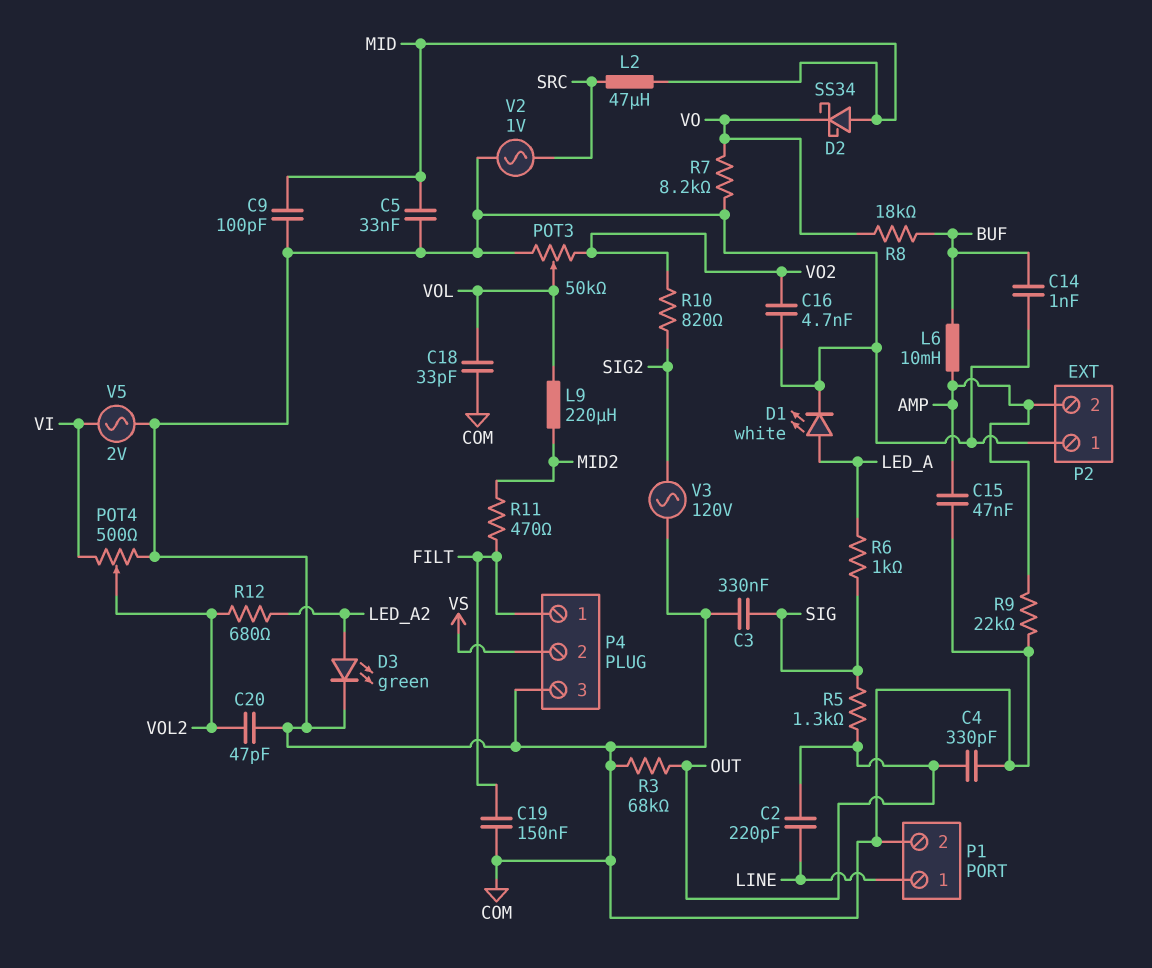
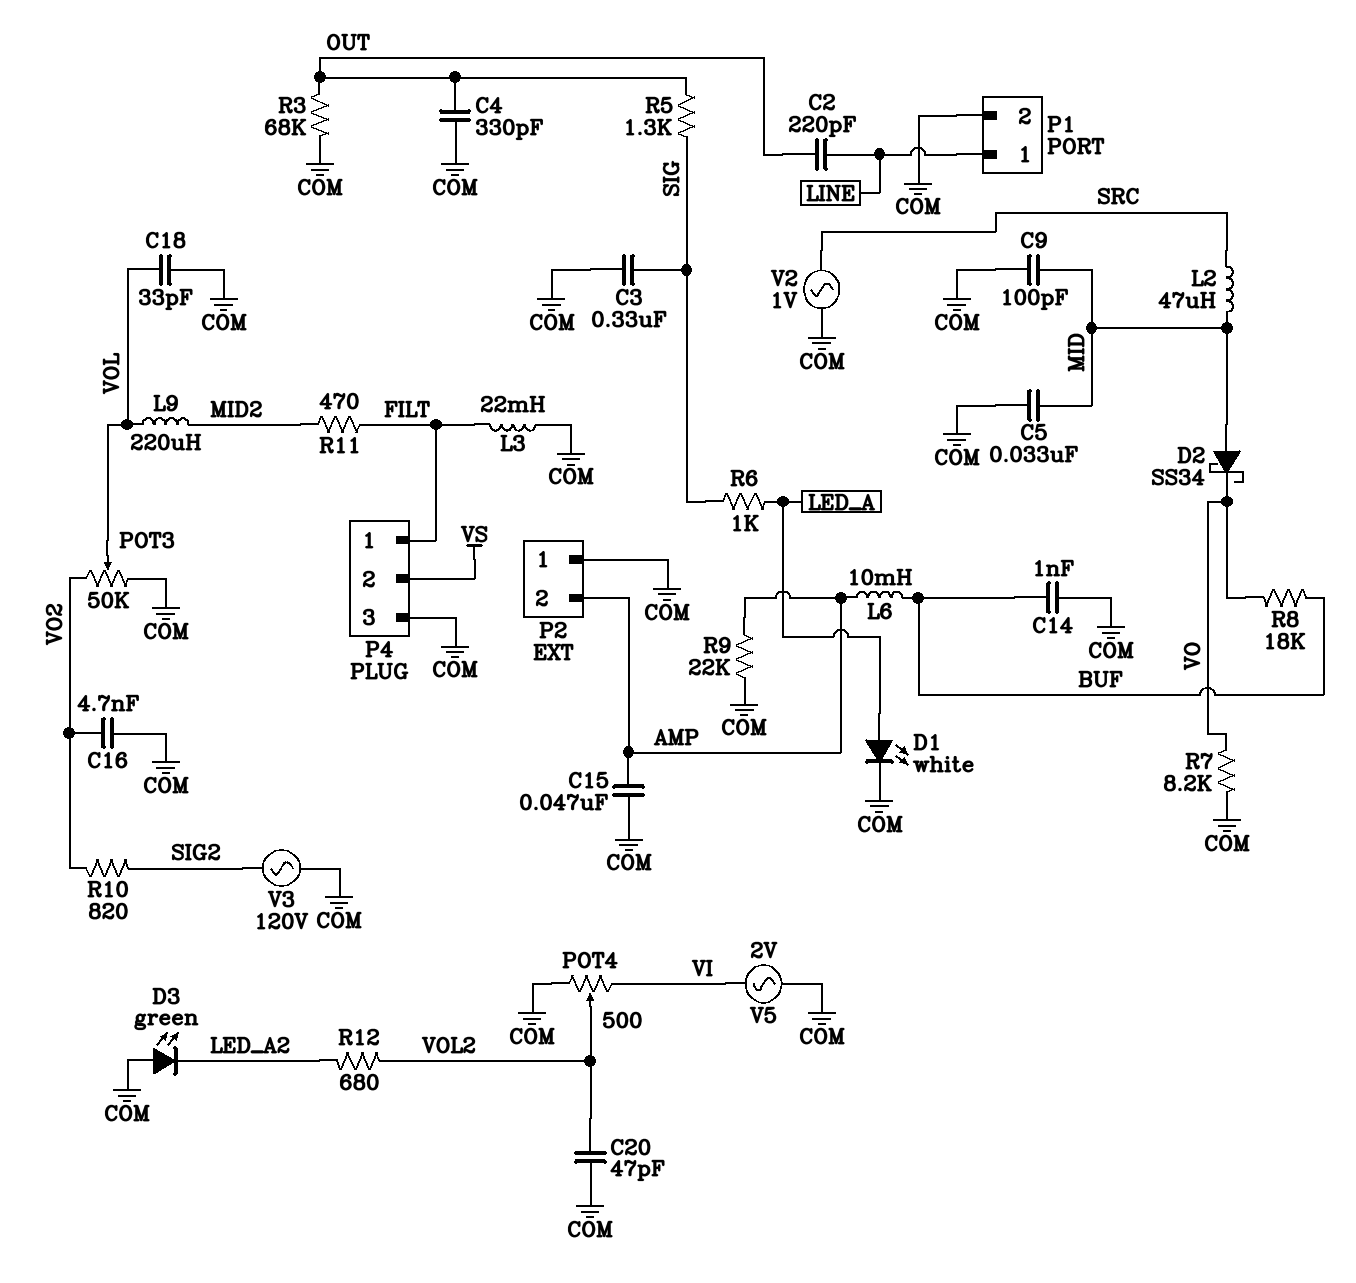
C19: 150nF (COM, FILT) -> none
D3: LED green (A LED_A2, K COM) -> LED green (A COM, K LED_A2)
L3: none -> 22mH (COM, FILT)

